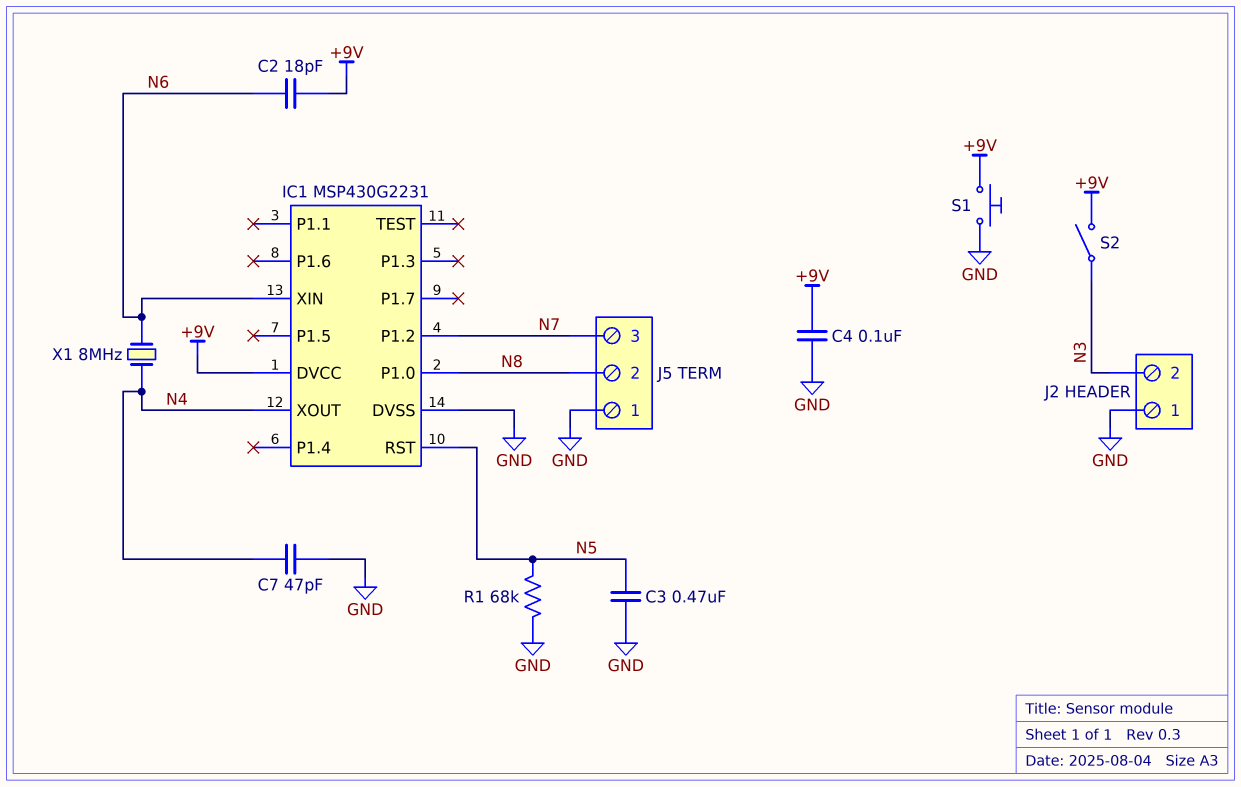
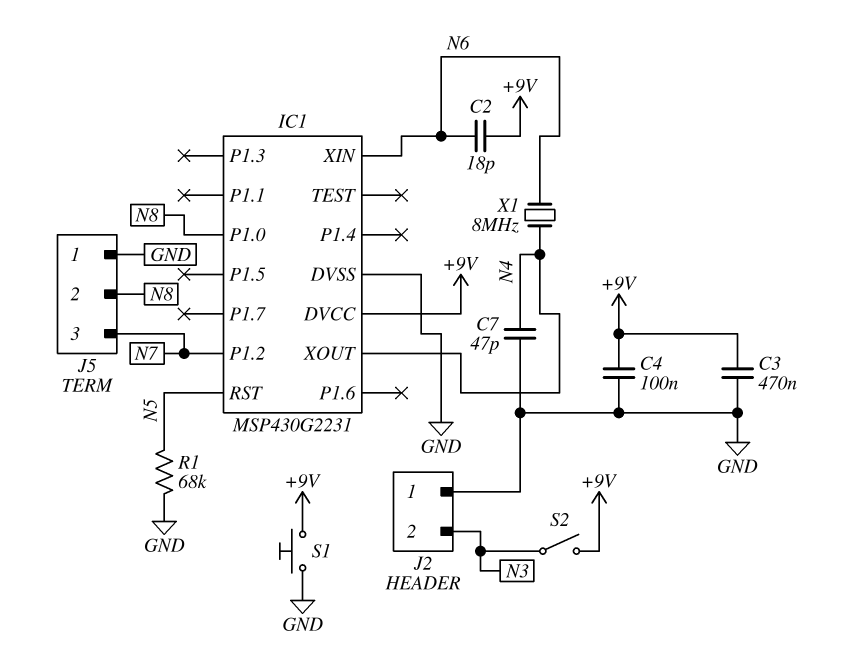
C3: 470nF (GND, N5) -> 470nF (+9V, GND)

